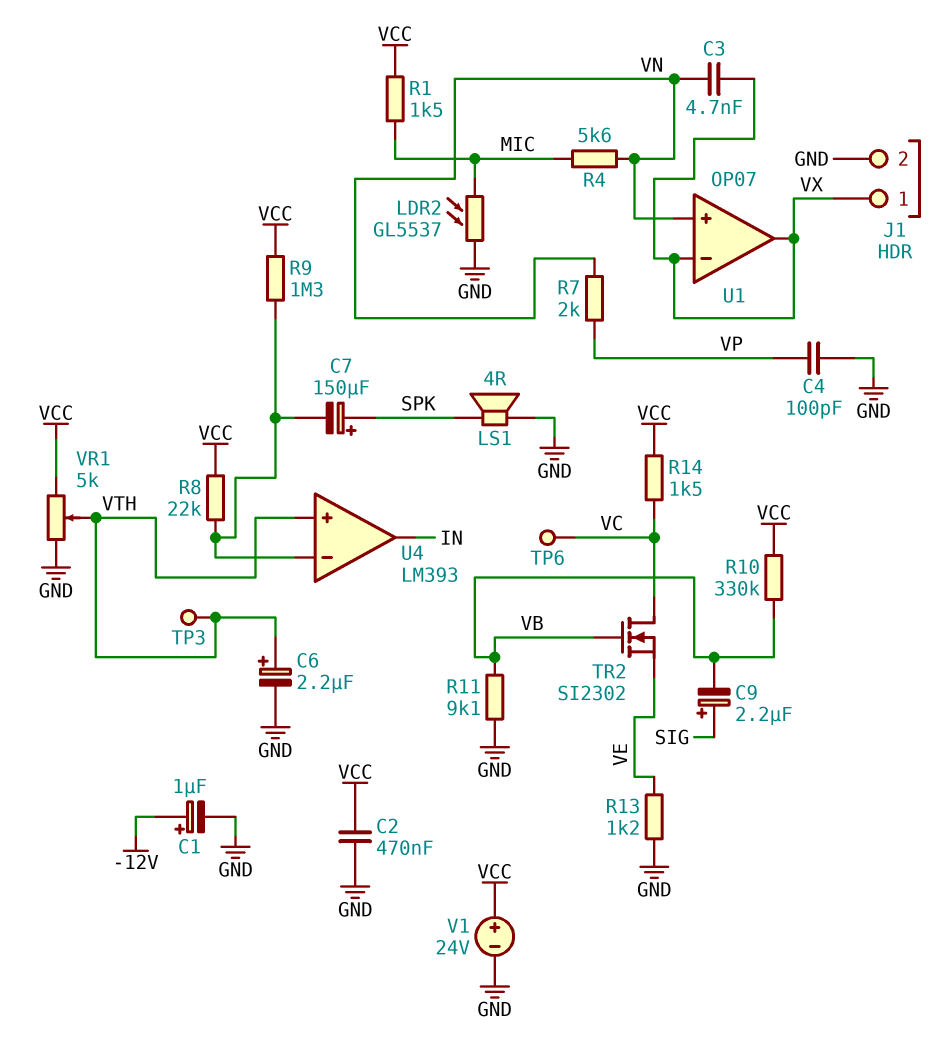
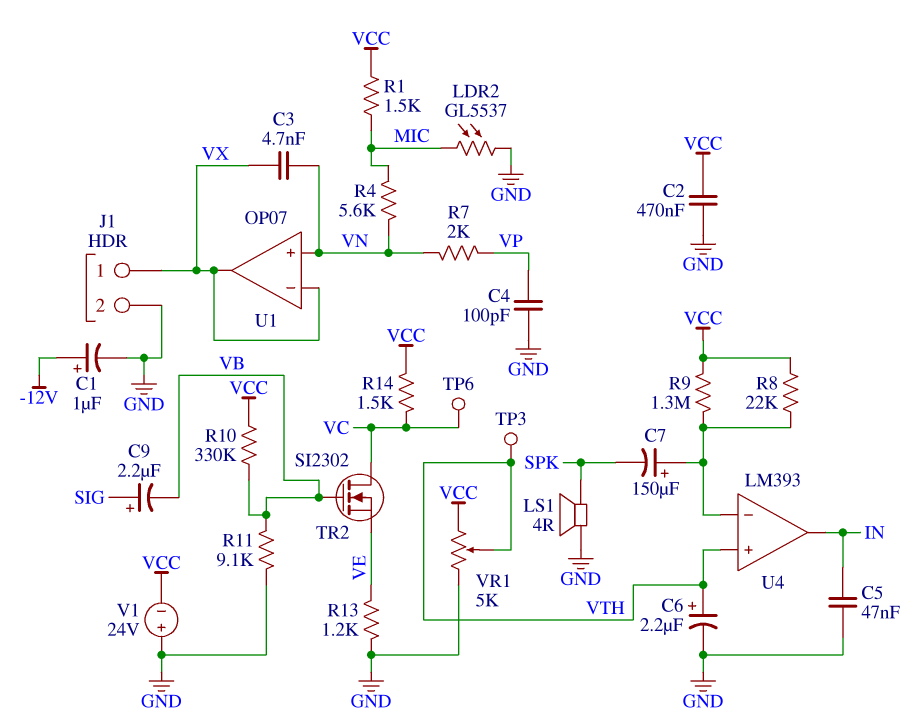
C5: none -> 47nF (GND, IN)
C7: 150uF (plus SPK, minus U4/in-) -> 150uF (plus U4/in-, minus SPK)
V1: 24V (plus VCC, minus GND) -> 24V (plus GND, minus VCC)

